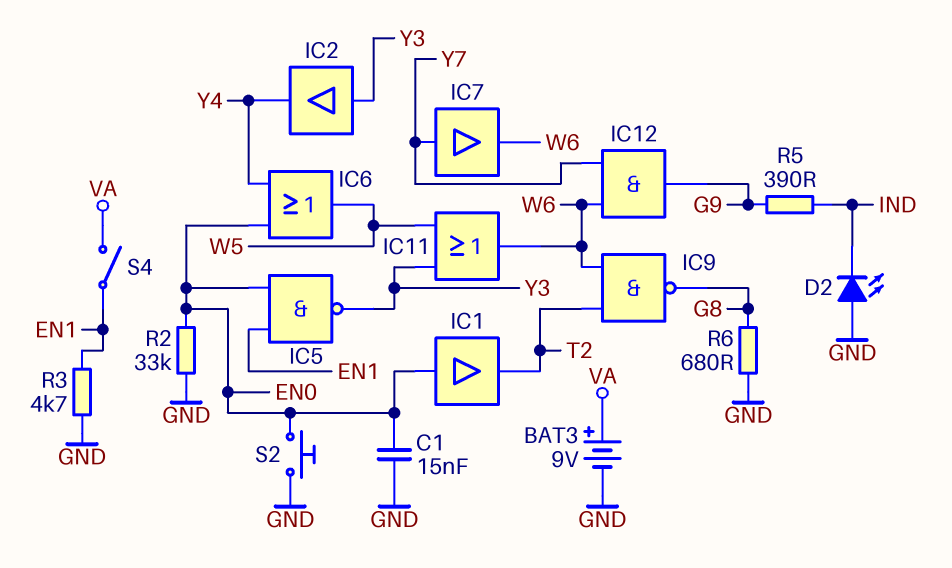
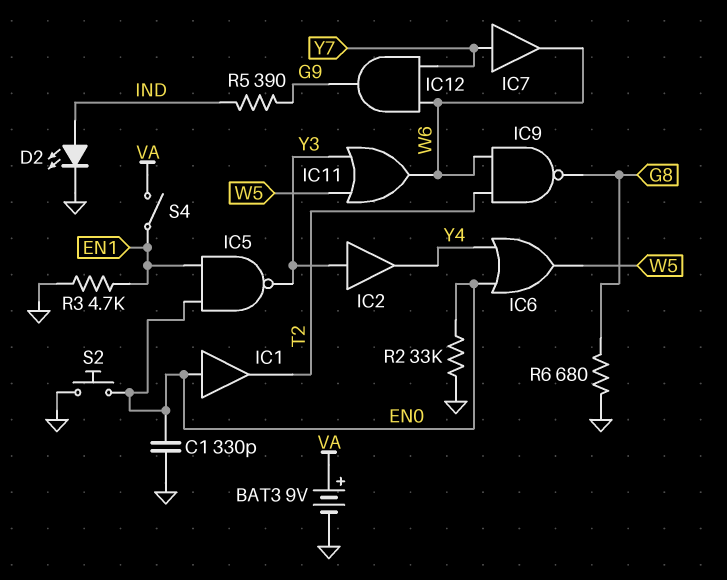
C1: 15nF (EN0, GND) -> 330pF (EN0, GND)
D2: LED (A GND, K IND) -> LED (A IND, K GND)

